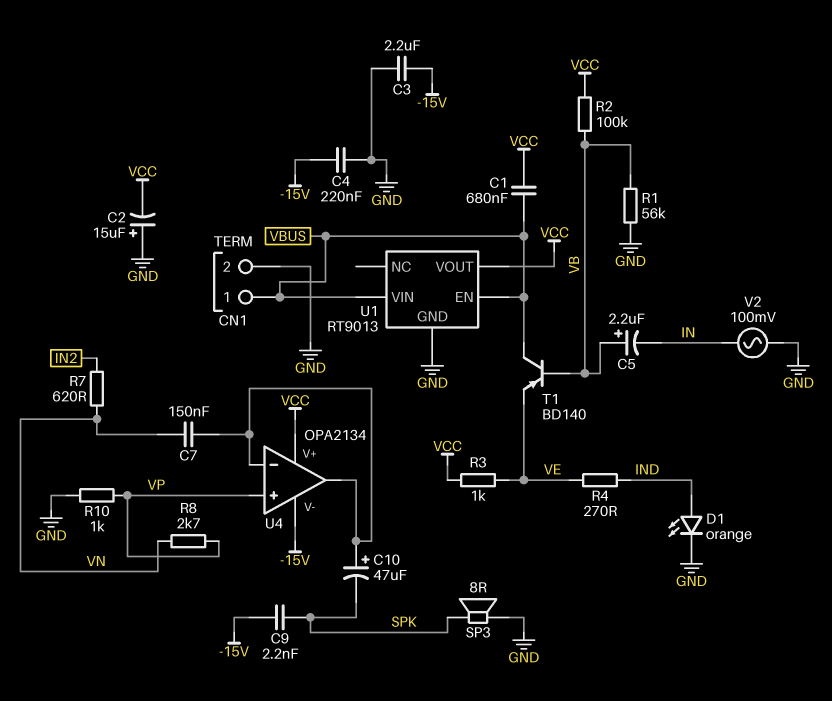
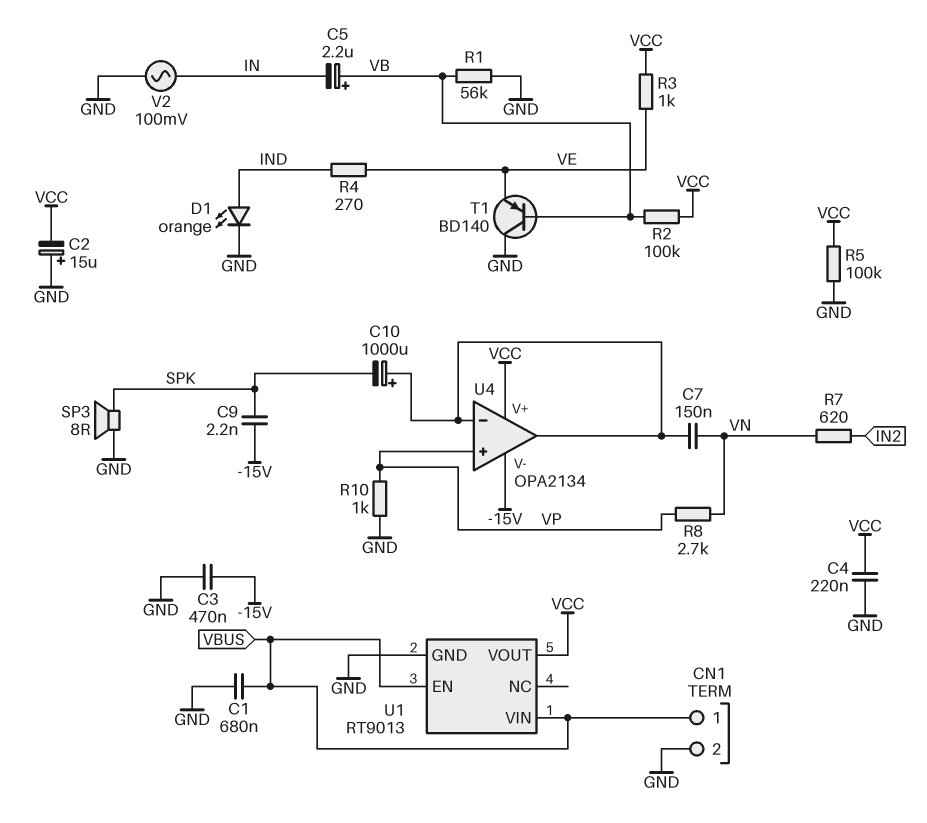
C1: 680nF (VBUS, VCC) -> 680nF (GND, VBUS)
C3: 2.2uF (-15V, GND) -> 470nF (-15V, GND)
C4: 220nF (-15V, GND) -> 220nF (GND, VCC)
C10: 47uF (plus U4/in-, minus SPK) -> 1000uF (plus U4/in-, minus SPK)
R5: none -> 100k (GND, VCC)
T1: PNP BD140 (B VB, C VBUS, E VE) -> PNP BD140 (B VB, C GND, E VE)

